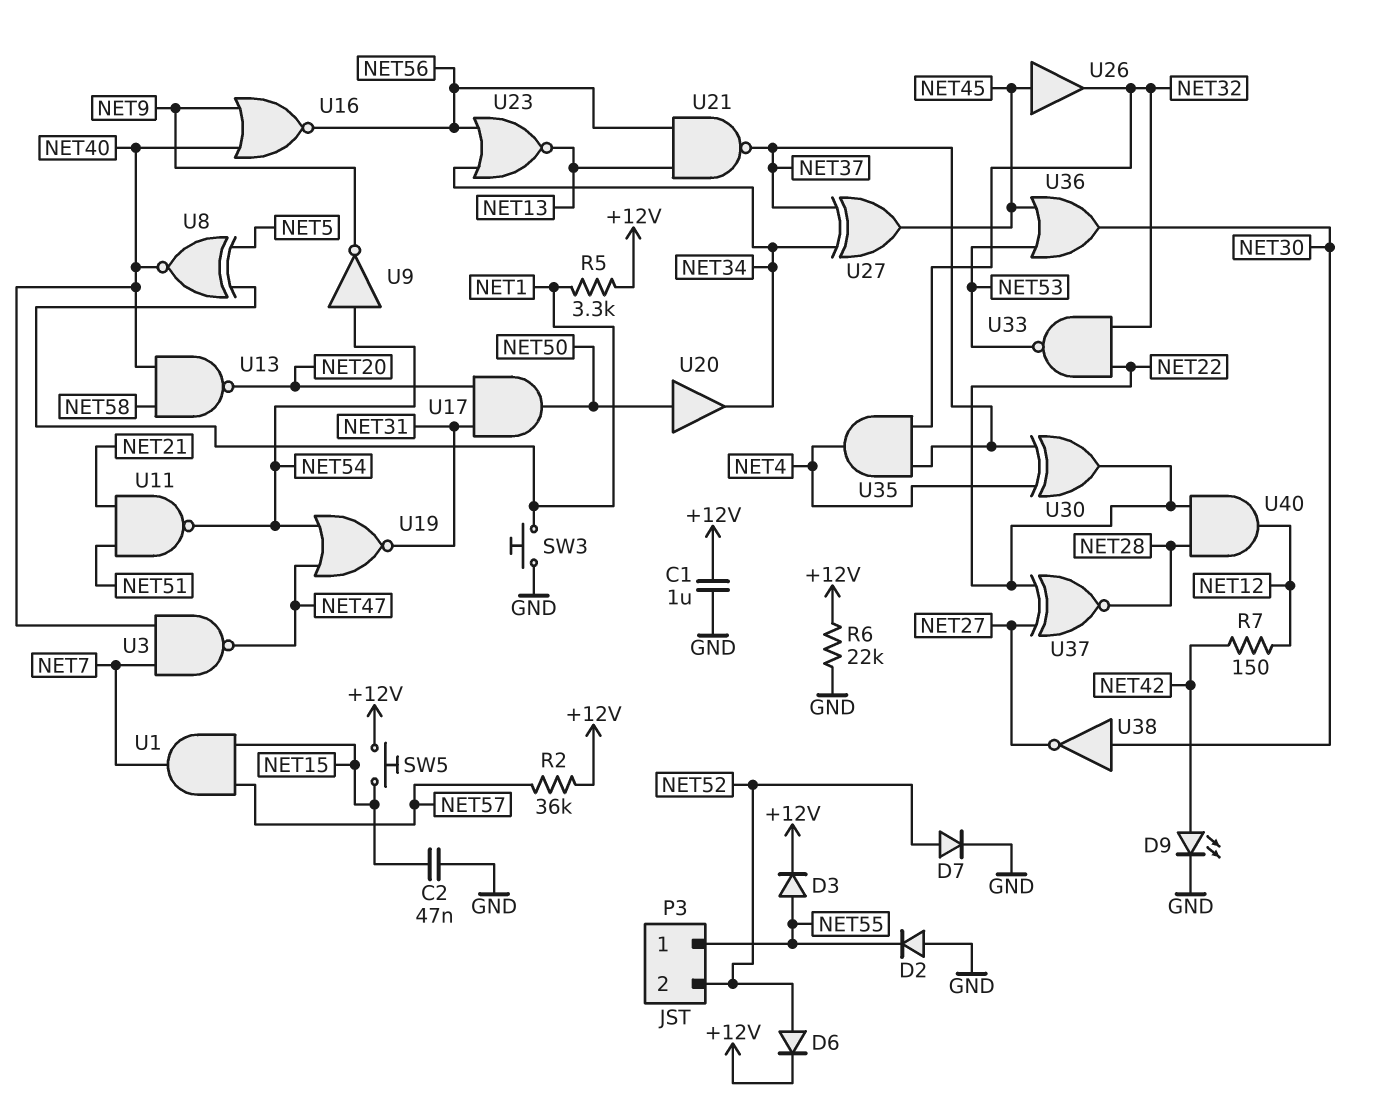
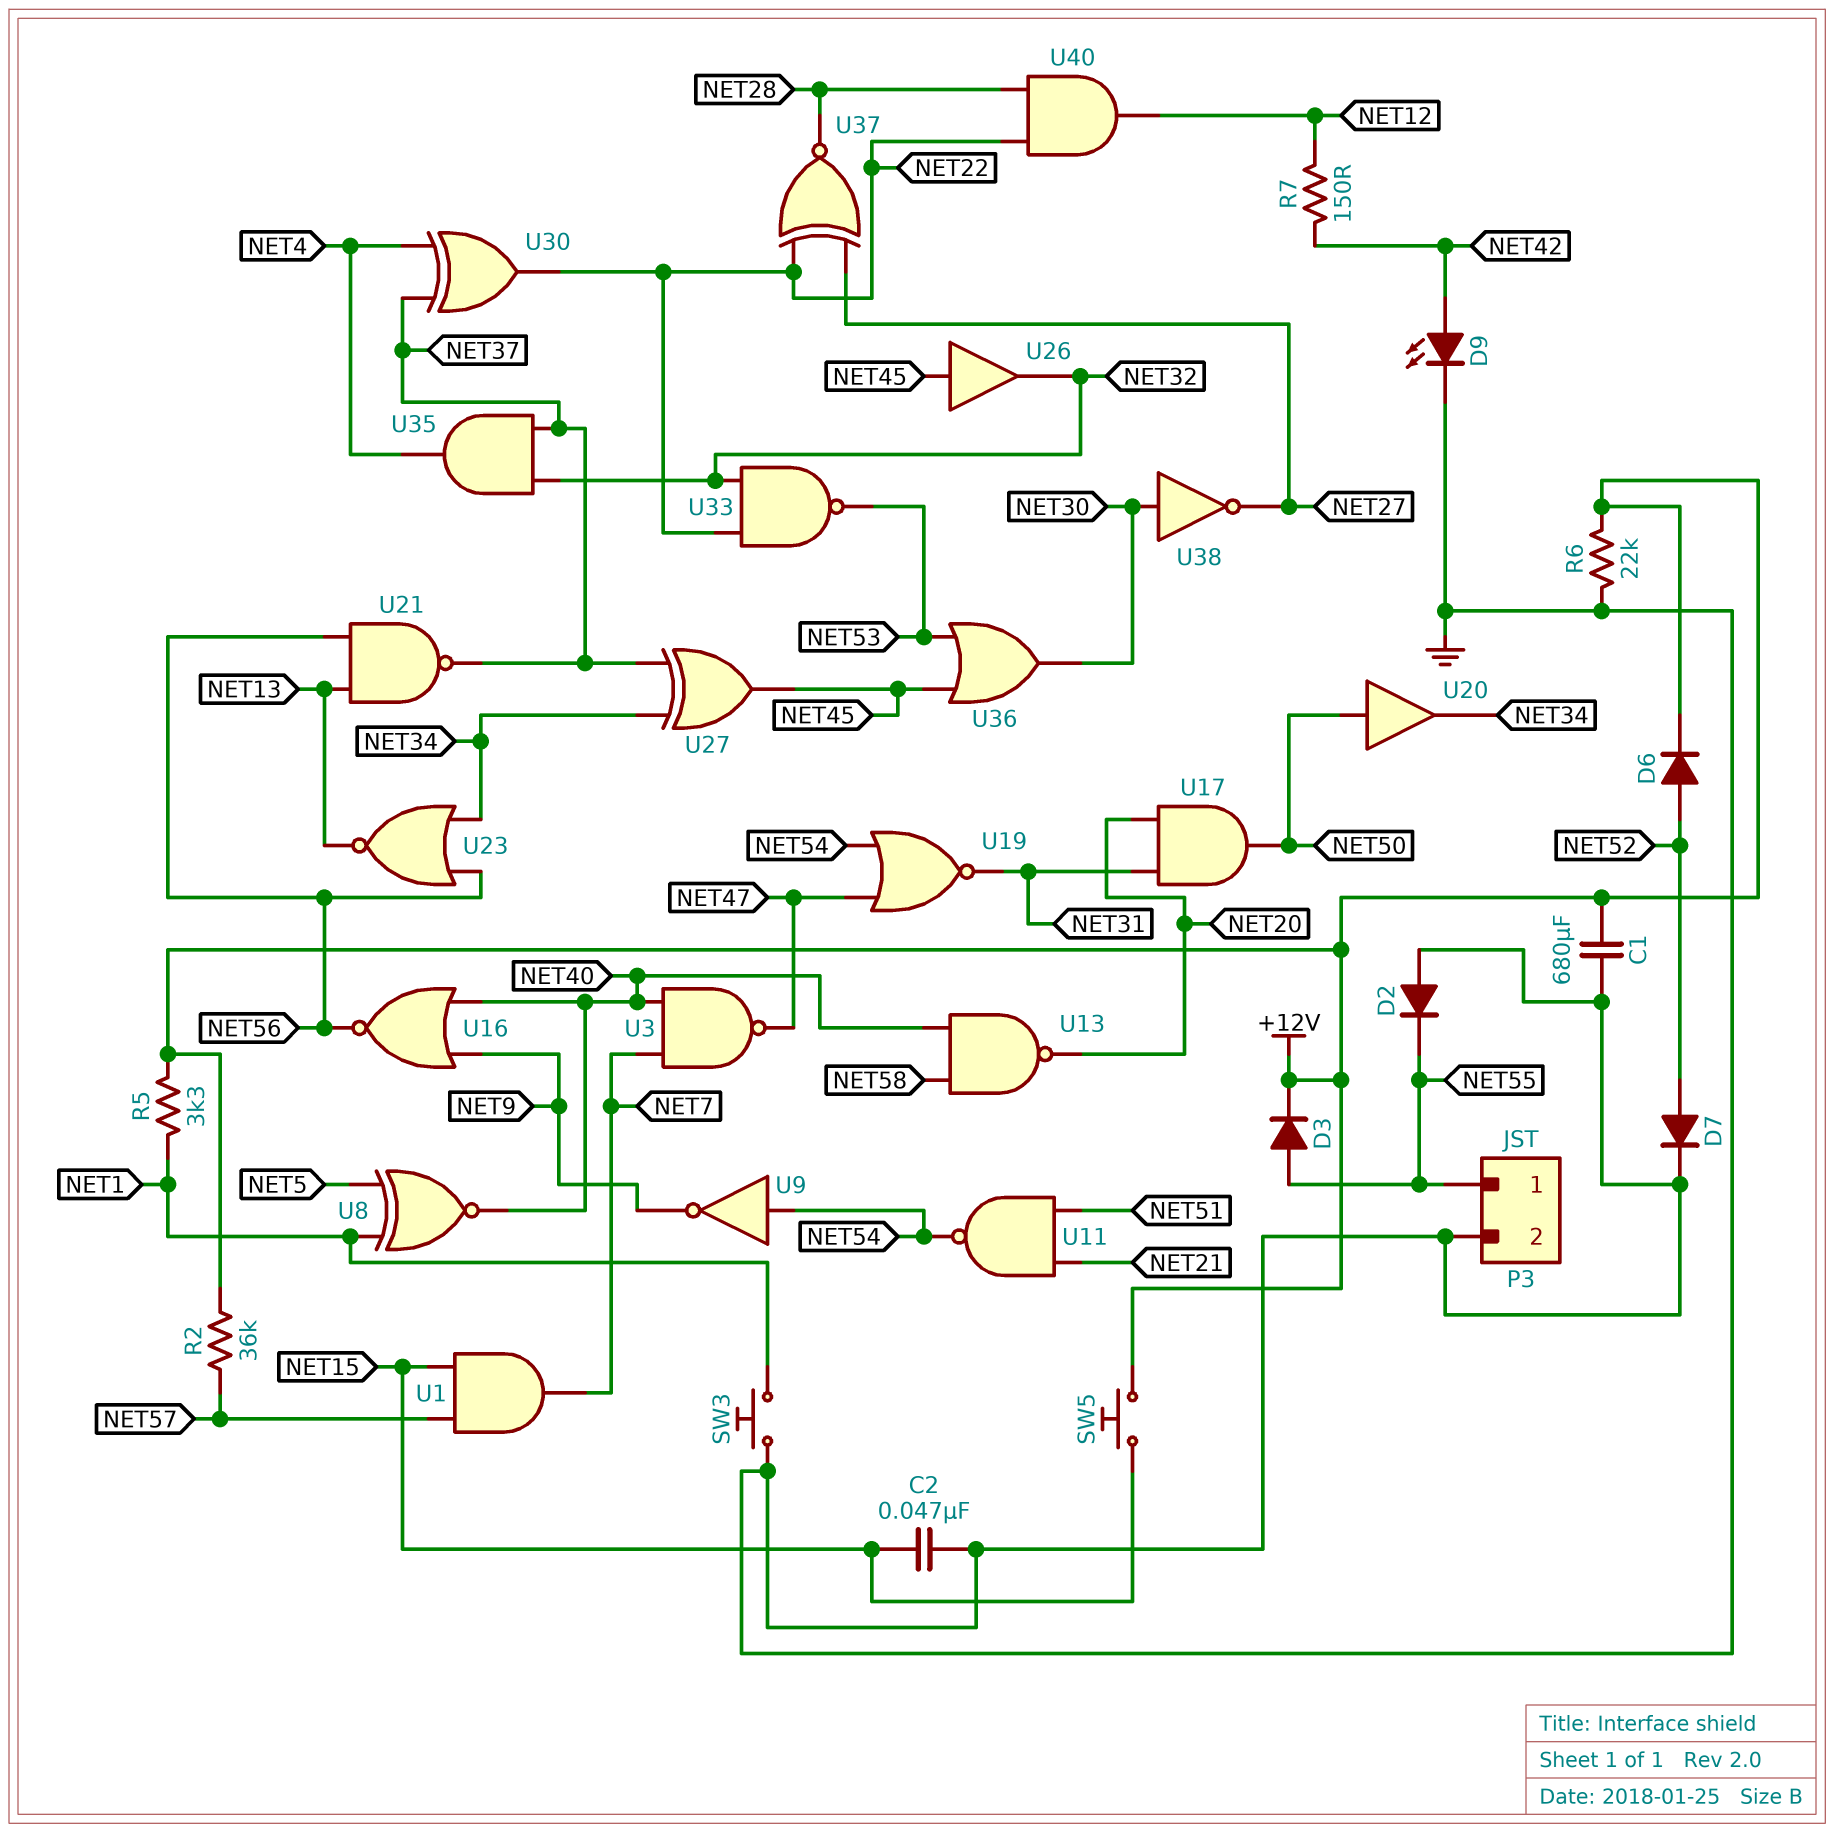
C1: 1uF (+12V, GND) -> 680uF (+12V, GND)
P3 pin 2: NET52 -> GND

